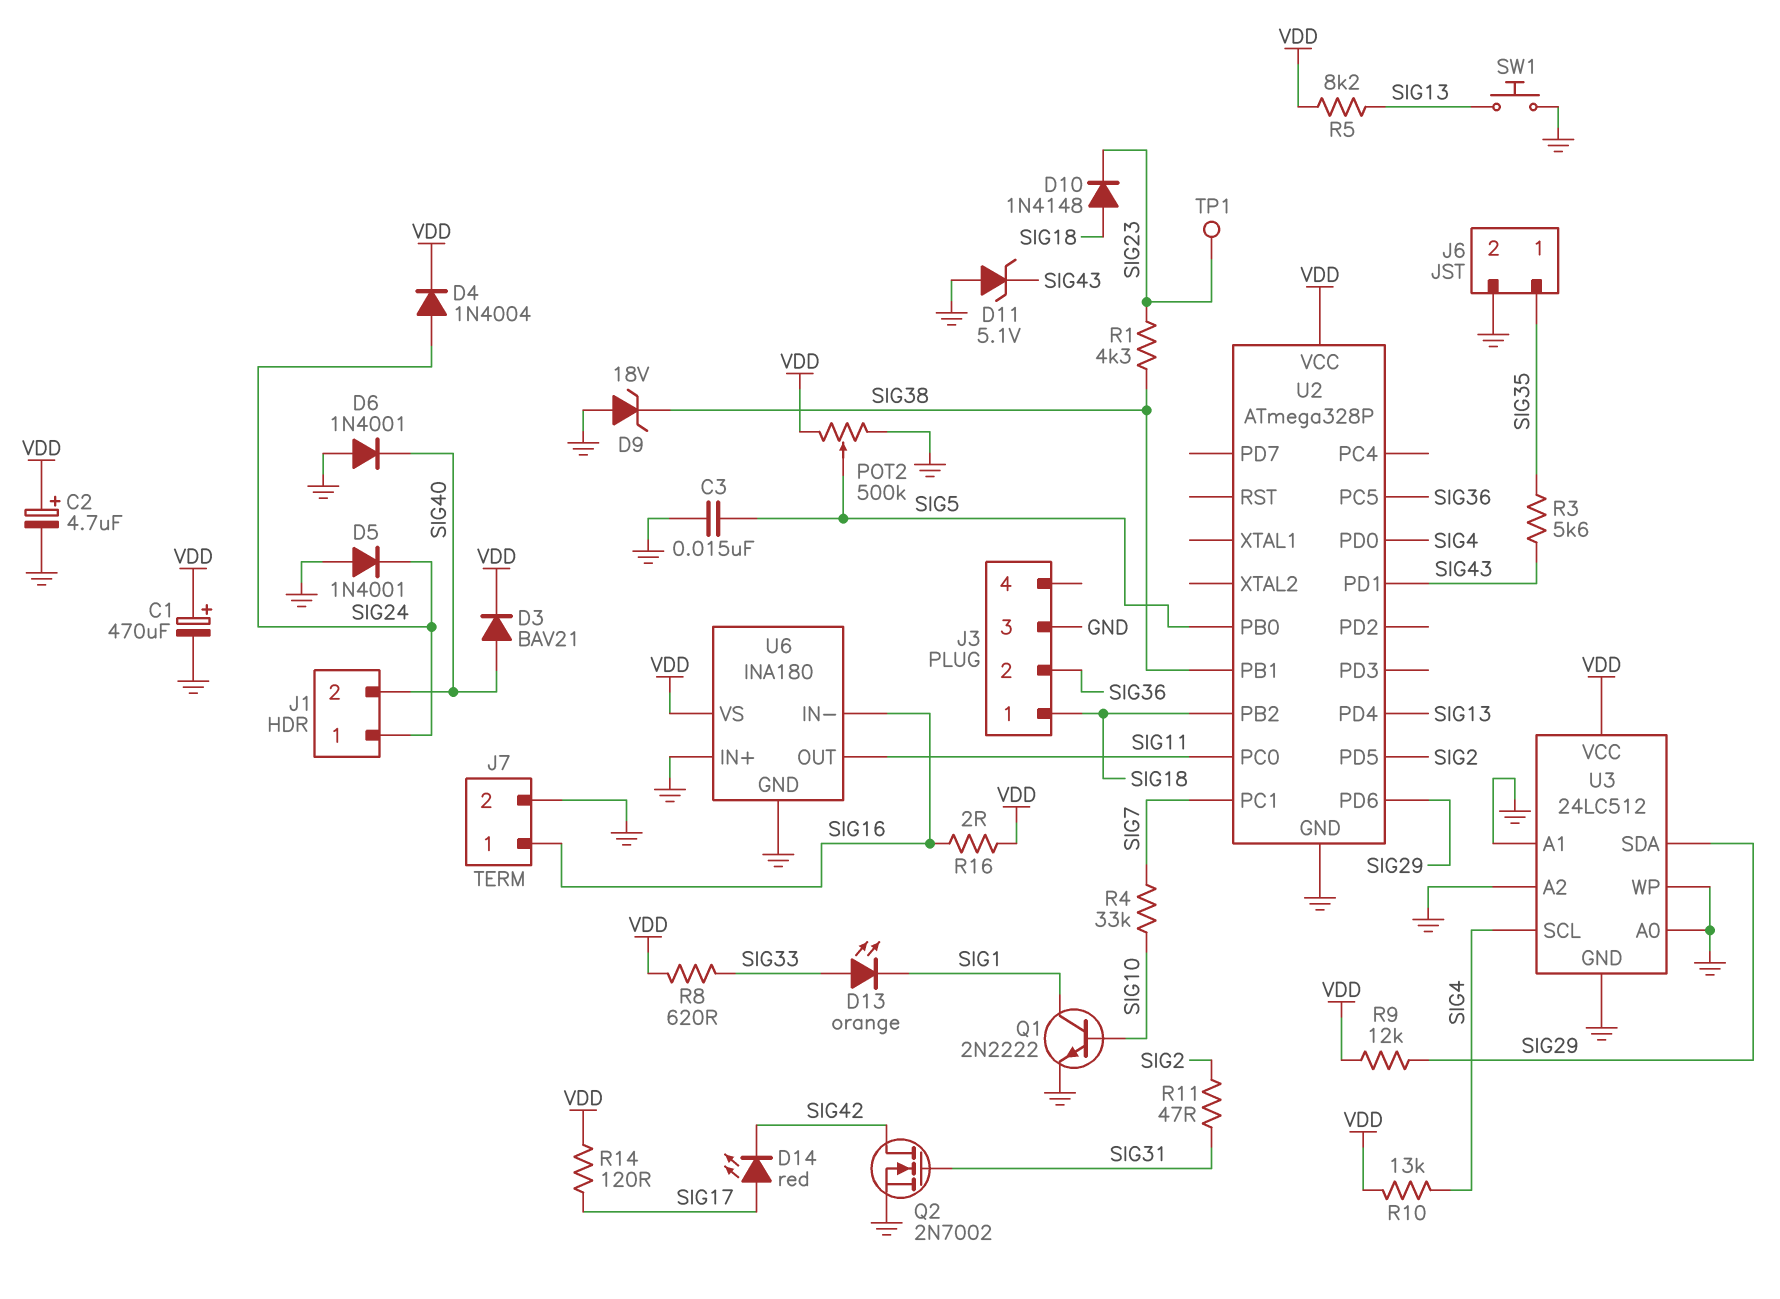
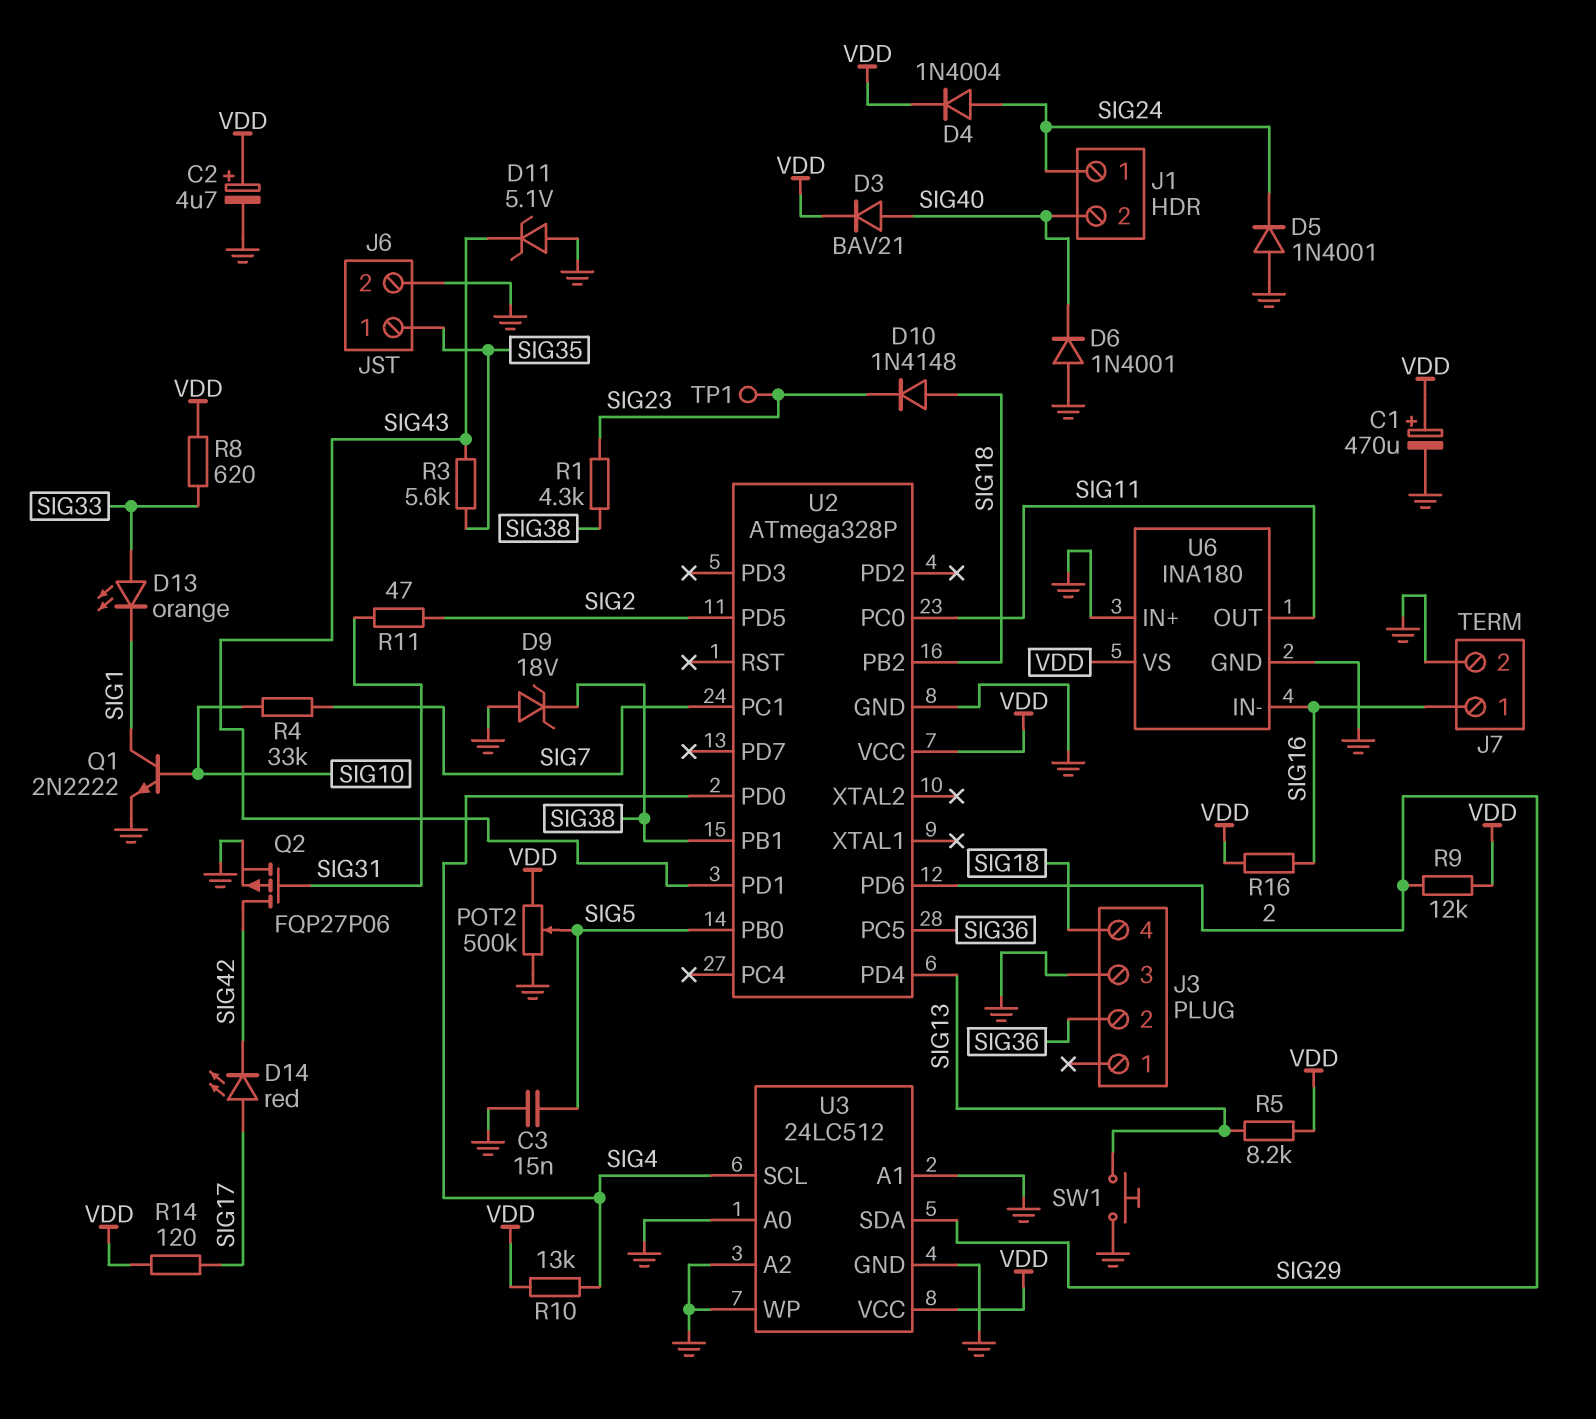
J3 pin 1: SIG18 -> none
J3 pin 4: none -> SIG18
Q2: NMOS 2N7002 (G SIG31, D SIG42, S GND) -> PMOS FQP27P06 (G SIG31, D SIG42, S GND)

